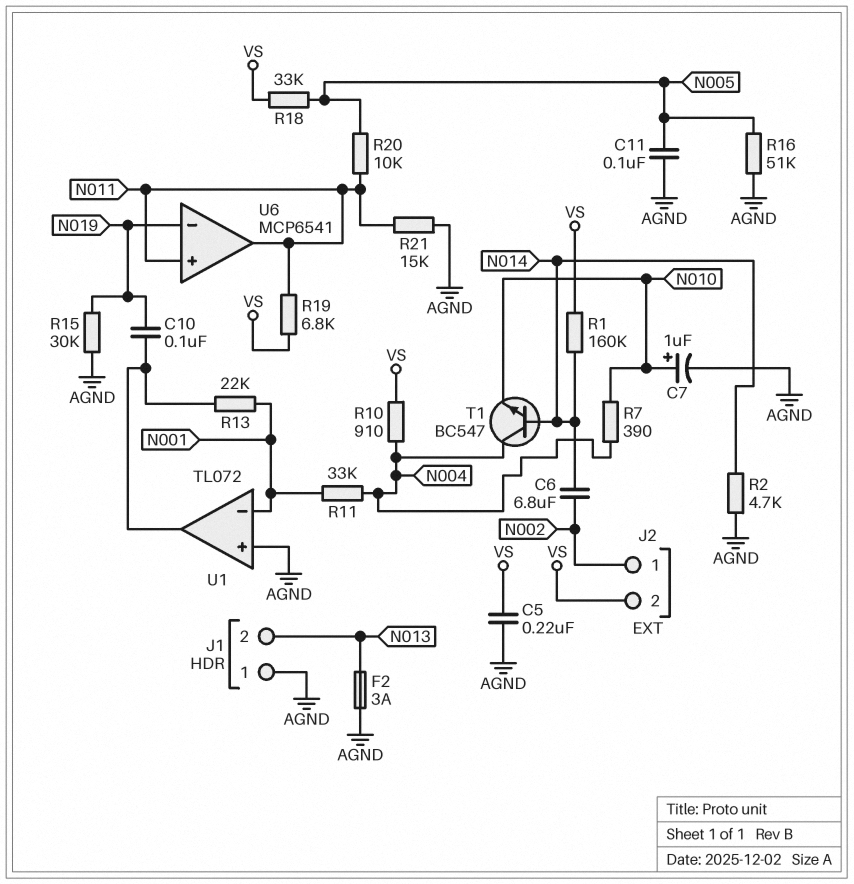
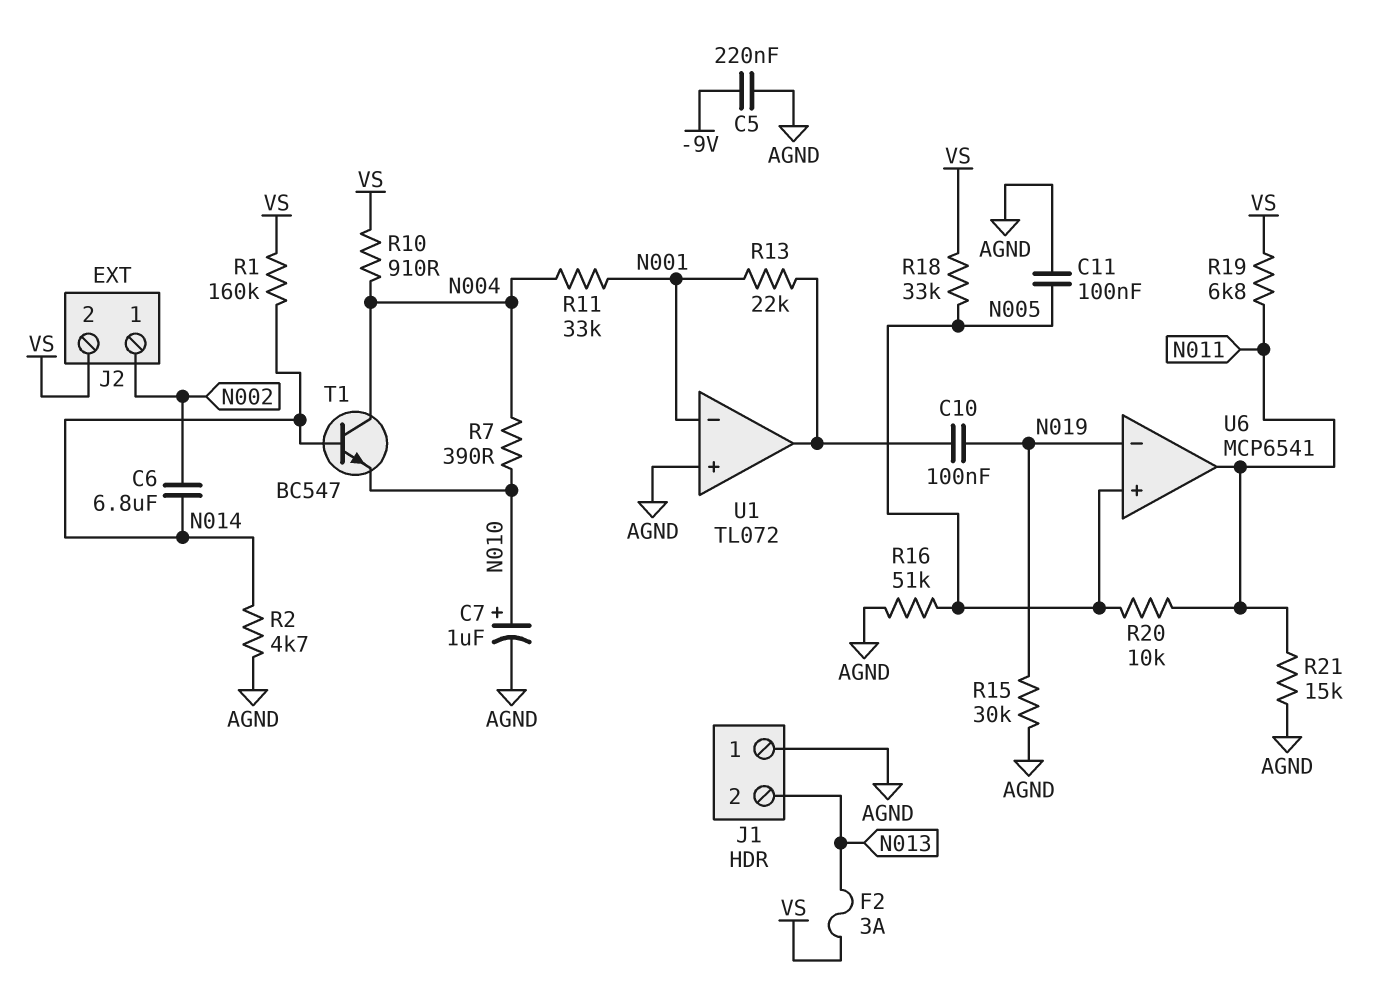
C5: 220nF (AGND, VS) -> 220nF (-9V, AGND)
F2: 3A (AGND, N013) -> 3A (N013, VS)
U6 pin in+: N011 -> N005

